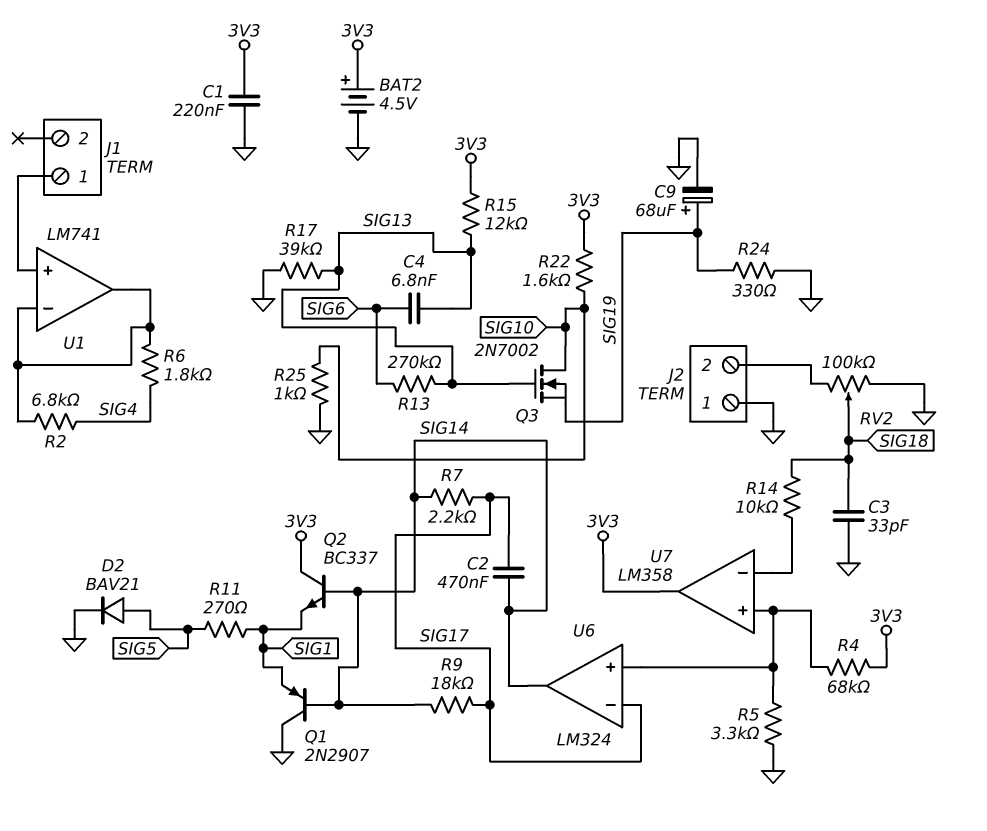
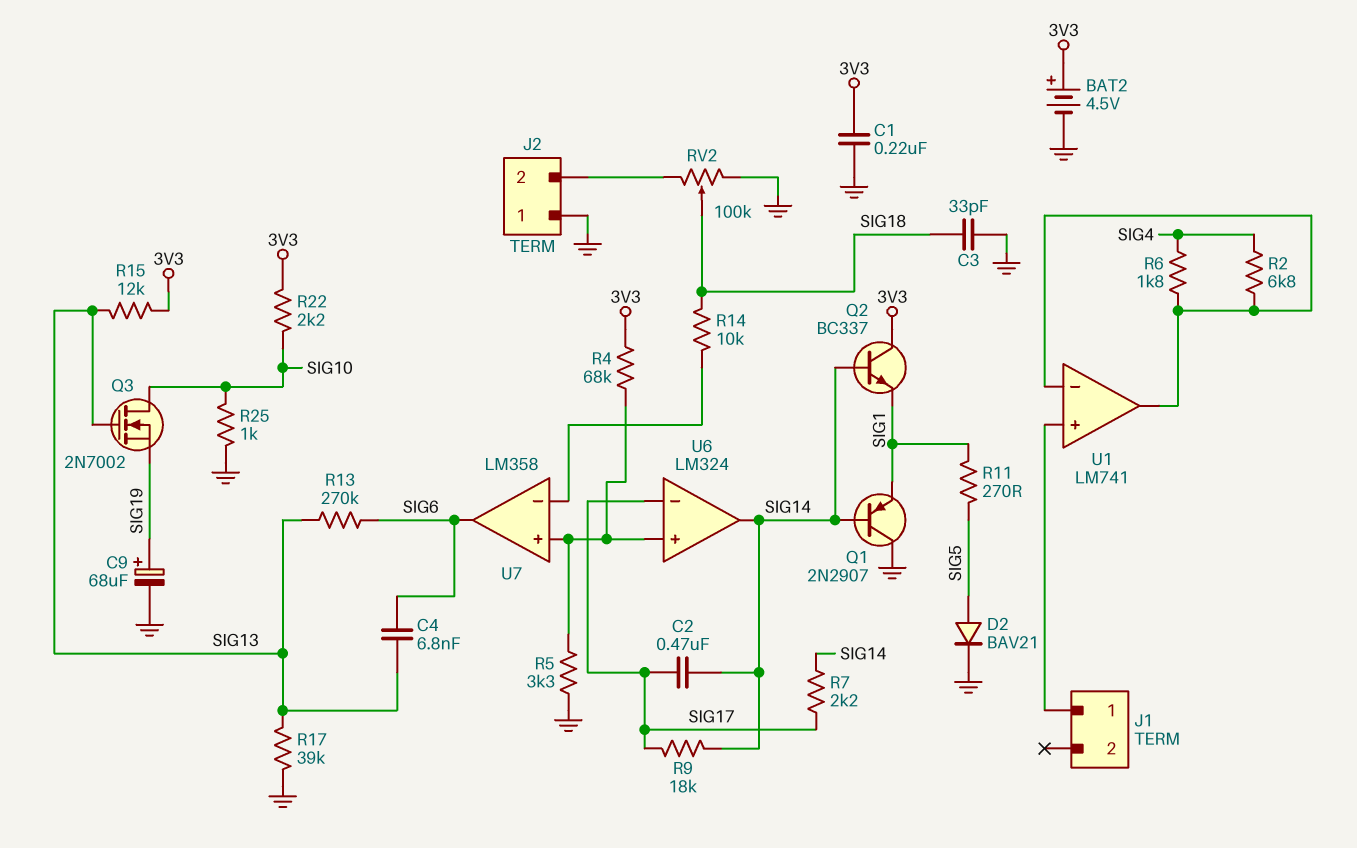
R22: 1.6k (3V3, SIG10) -> 2.2k (3V3, SIG10)
R24: 330 (GND, SIG19) -> none
U7 pin out: 3V3 -> SIG6

